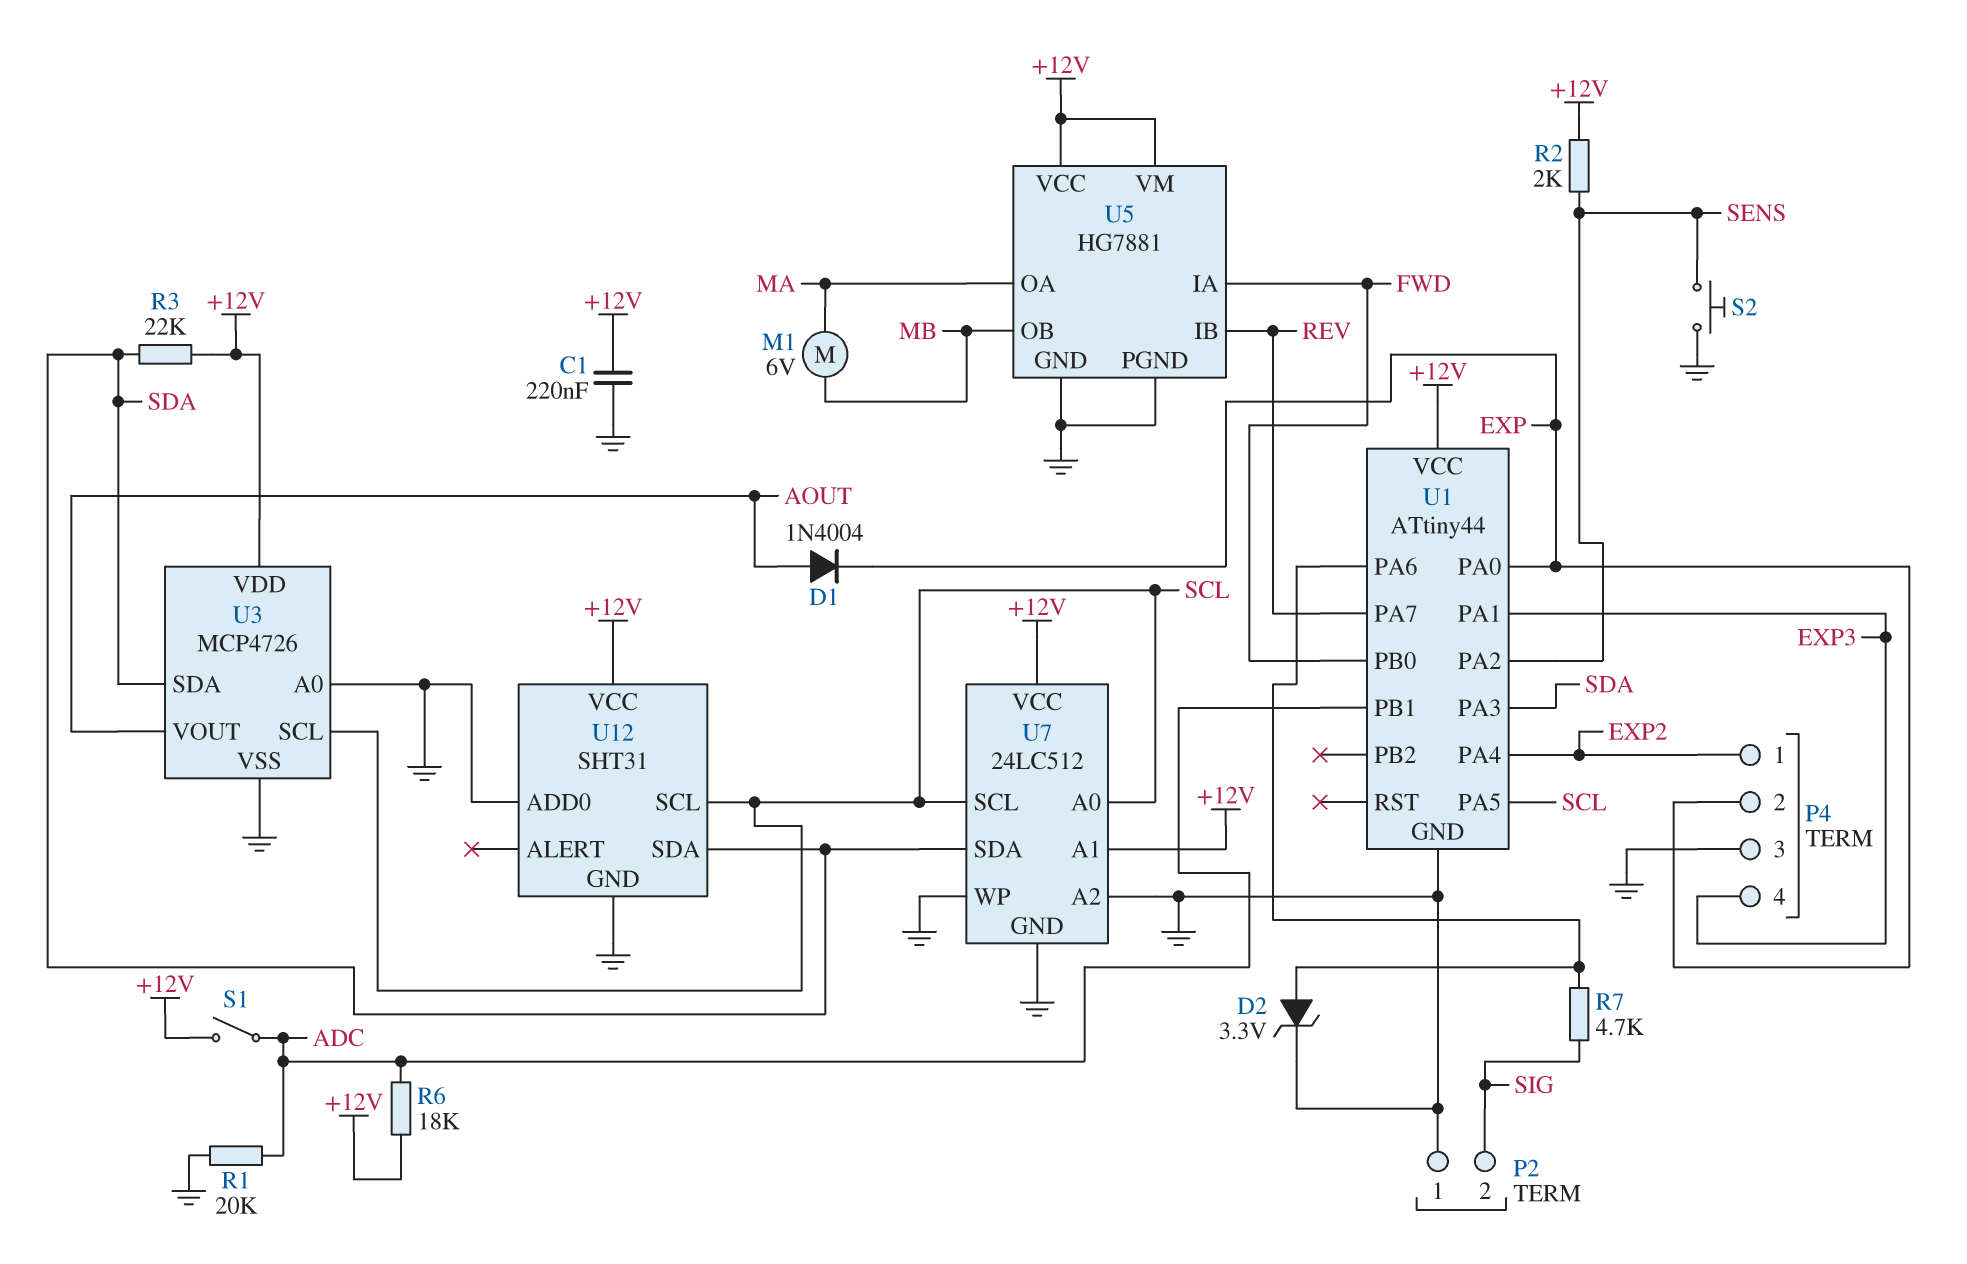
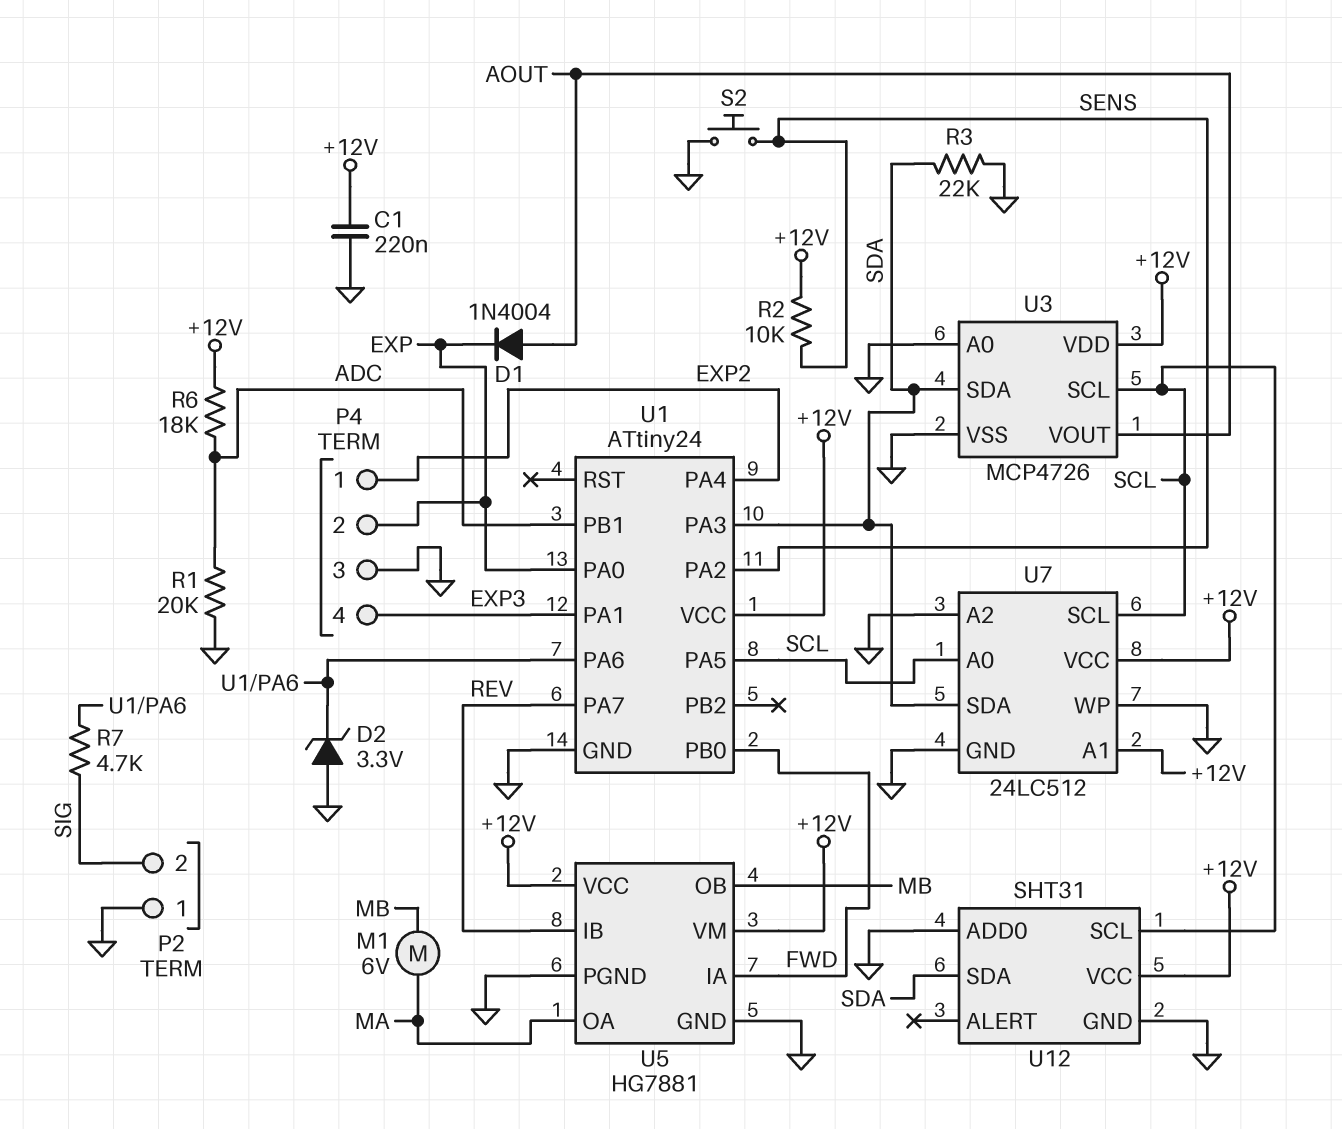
D2: zener 3.3V (A U1/PA6, K GND) -> zener 3.3V (A GND, K U1/PA6)
R2: 2k (+12V, SENS) -> 10k (+12V, SENS)
R3: 22k (+12V, SDA) -> 22k (GND, SDA)
S1: switch (+12V, ADC) -> none
U1: ATtiny44 -> ATtiny24

